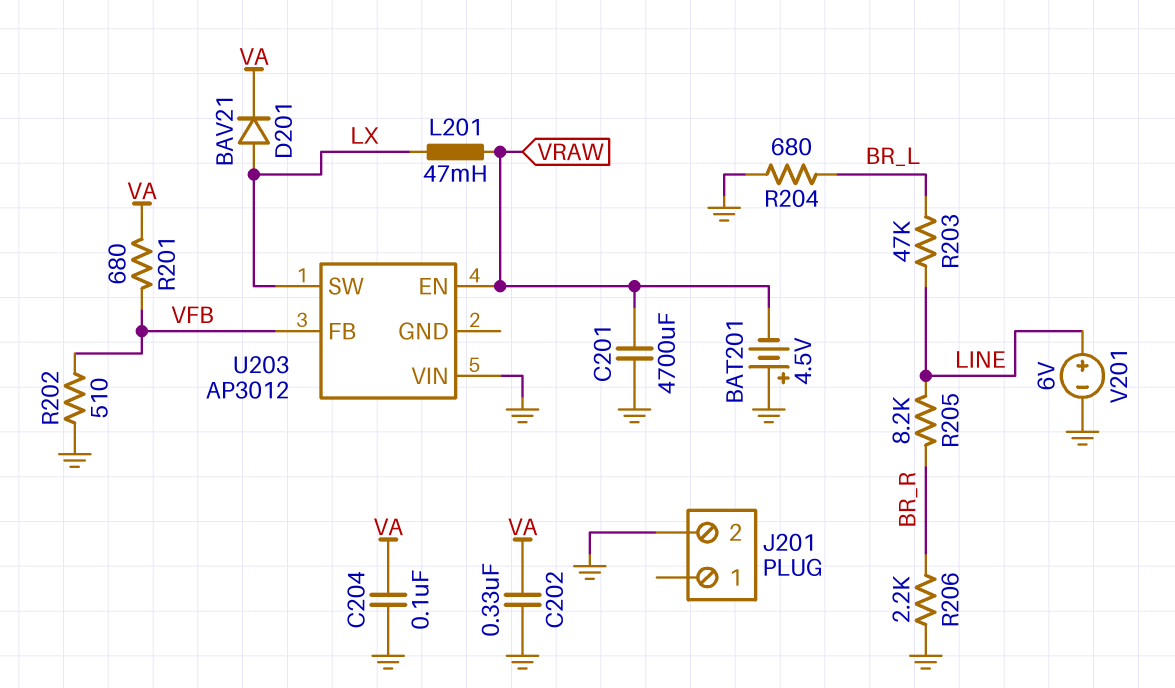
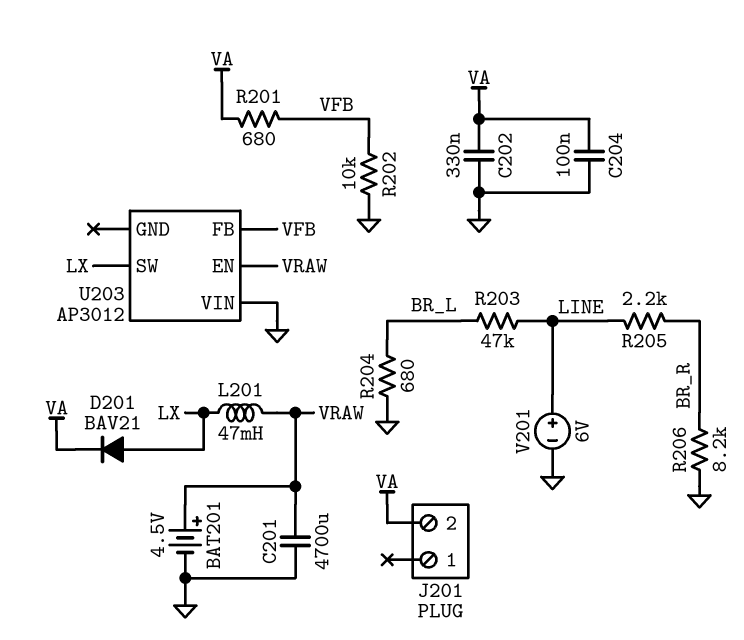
BAT201: 4.5V (plus GND, minus VRAW) -> 4.5V (plus VRAW, minus GND)
J201 pin 2: GND -> VA
R202: 510 (GND, VFB) -> 10k (GND, VFB)
R205: 8.2k (BR_R, LINE) -> 2.2k (BR_R, LINE)
R206: 2.2k (BR_R, GND) -> 8.2k (BR_R, GND)

